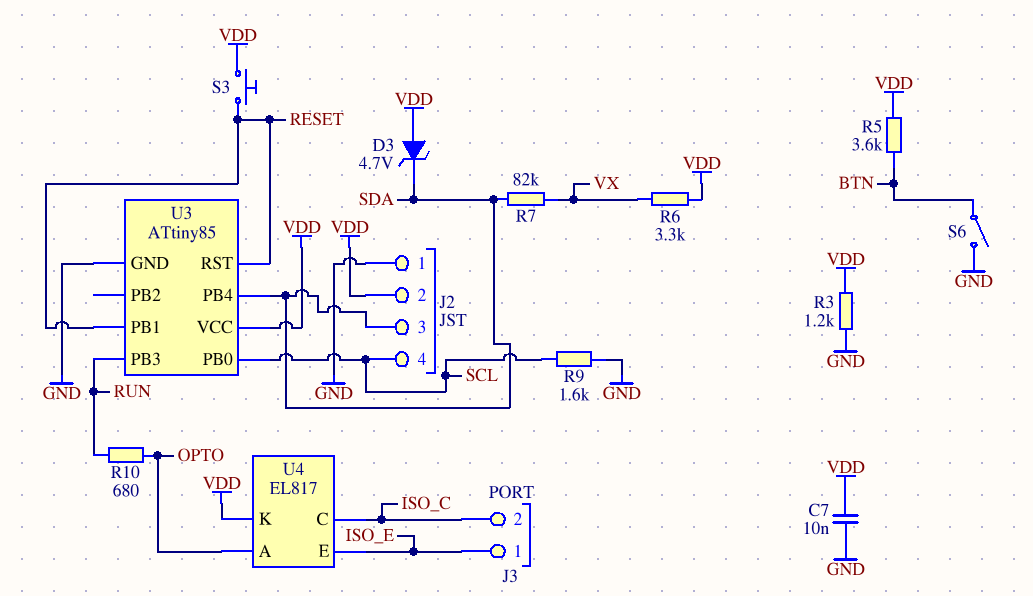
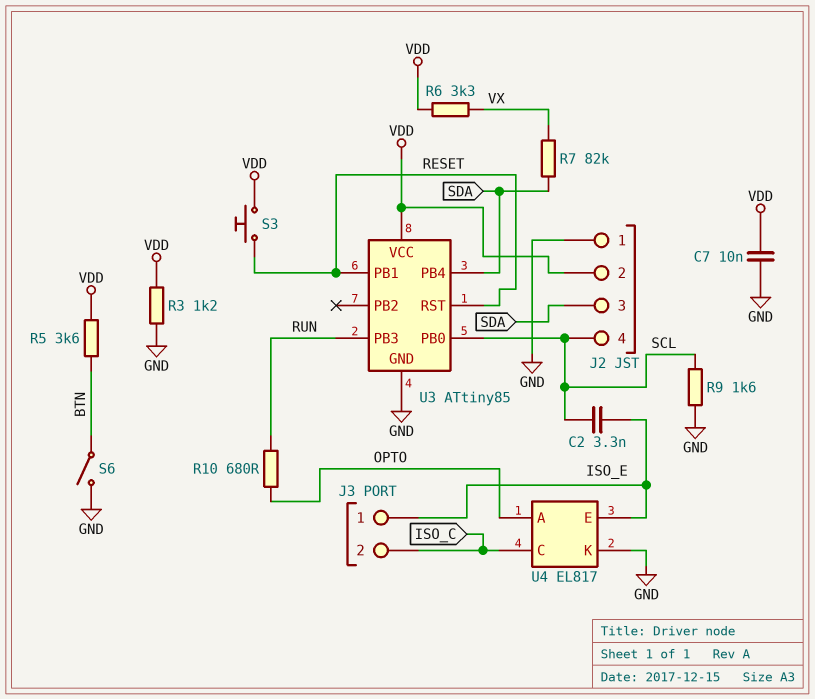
C2: none -> 3.3nF (ISO_E, SCL)
D3: zener 4.7V (A VDD, K SDA) -> none
U4 pin K: VDD -> GND

